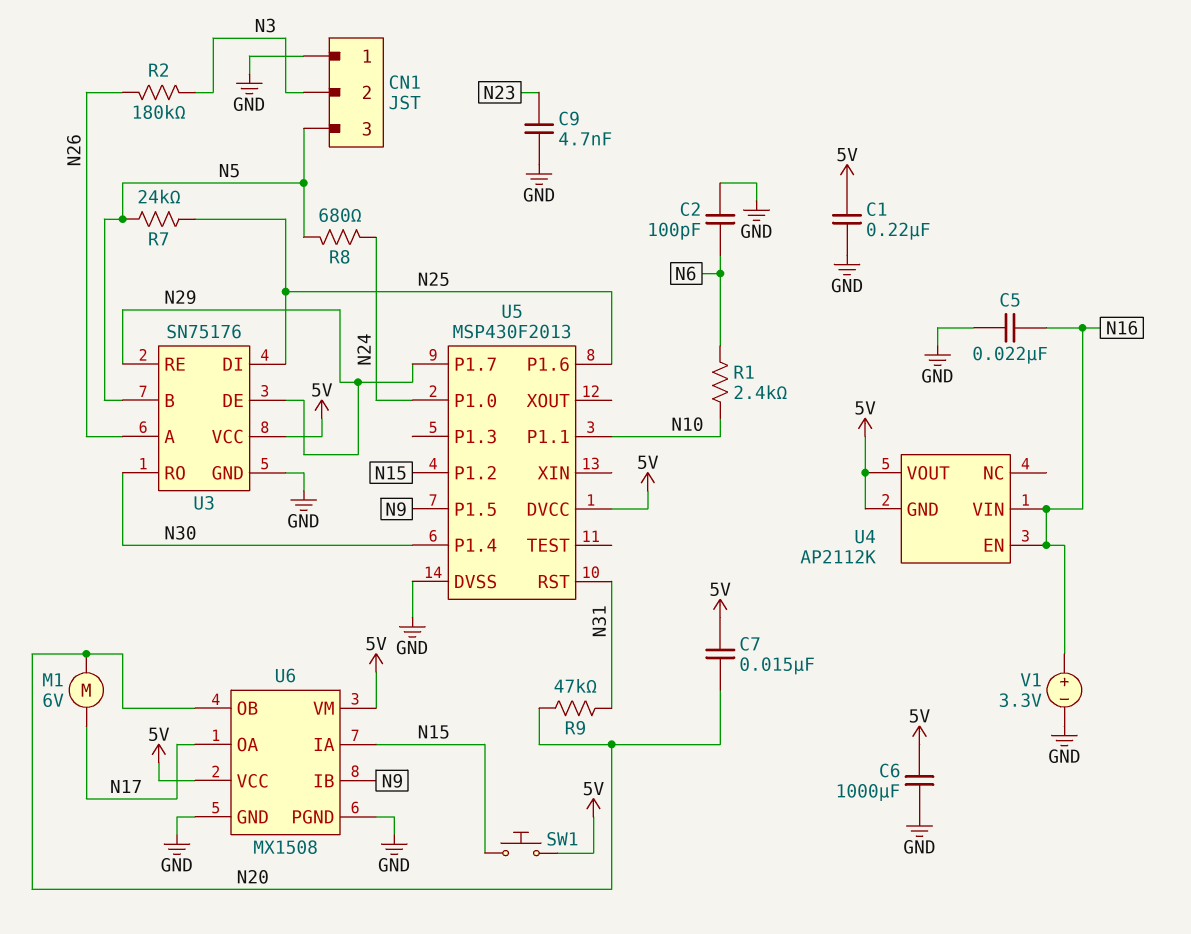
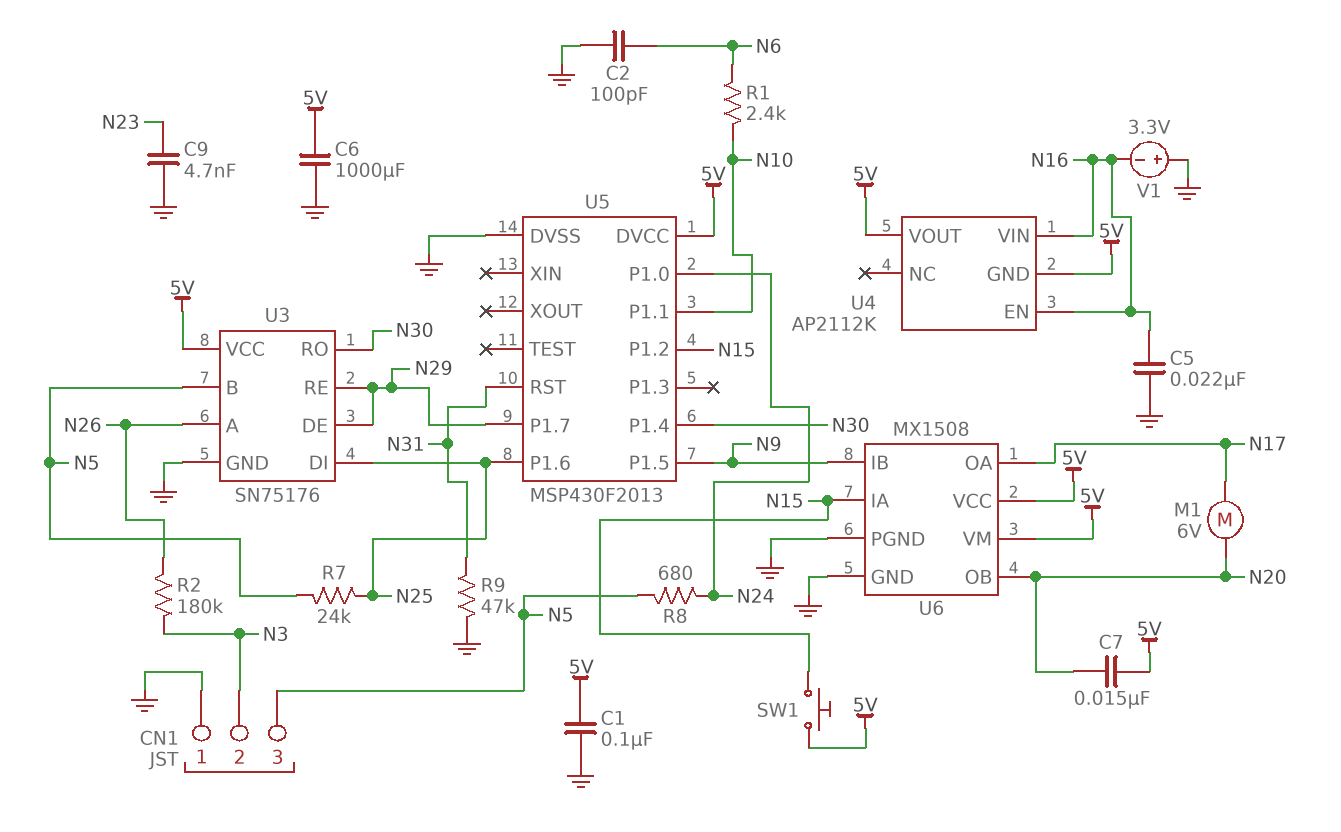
C1: 220nF (5V, GND) -> 100nF (5V, GND)
R9: 47k (N20, N31) -> 47k (GND, N31)
V1: 3.3V (plus N16, minus GND) -> 3.3V (plus GND, minus N16)

